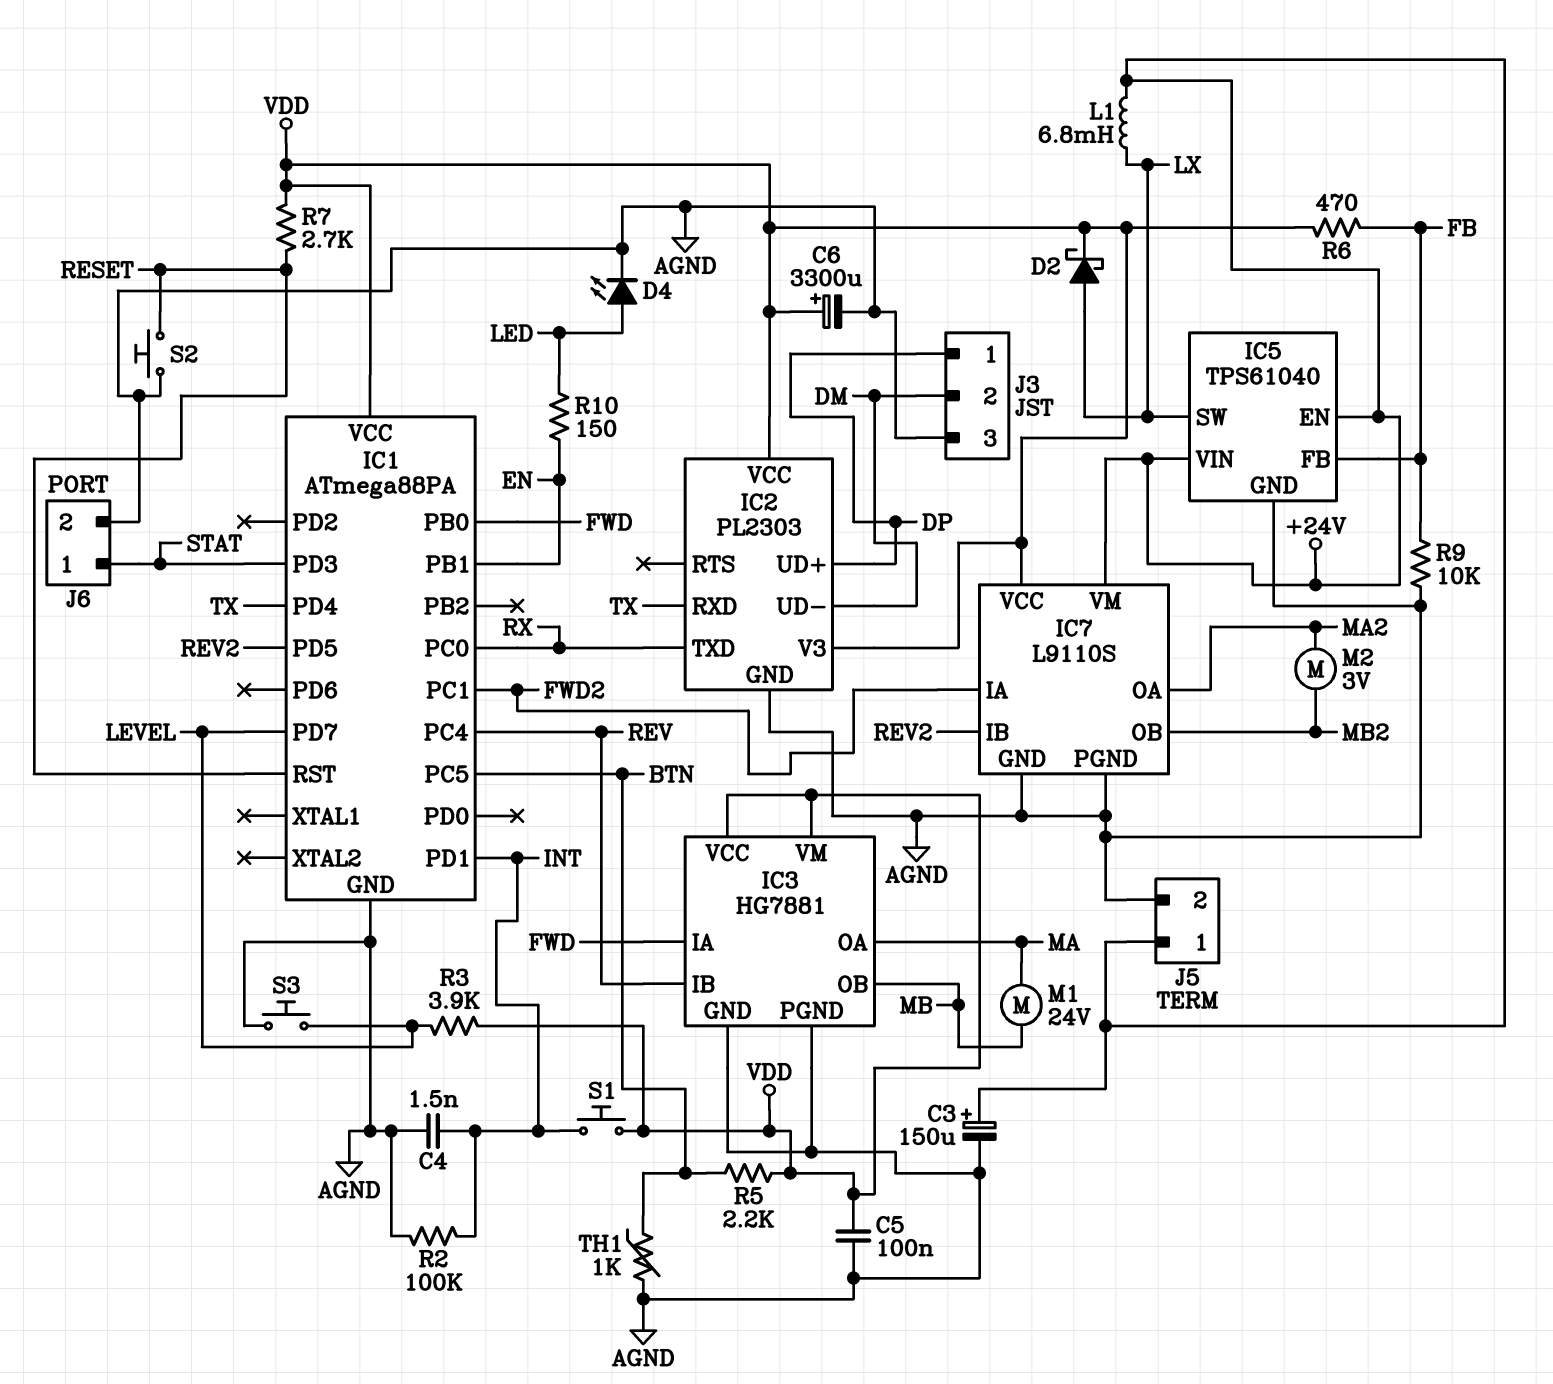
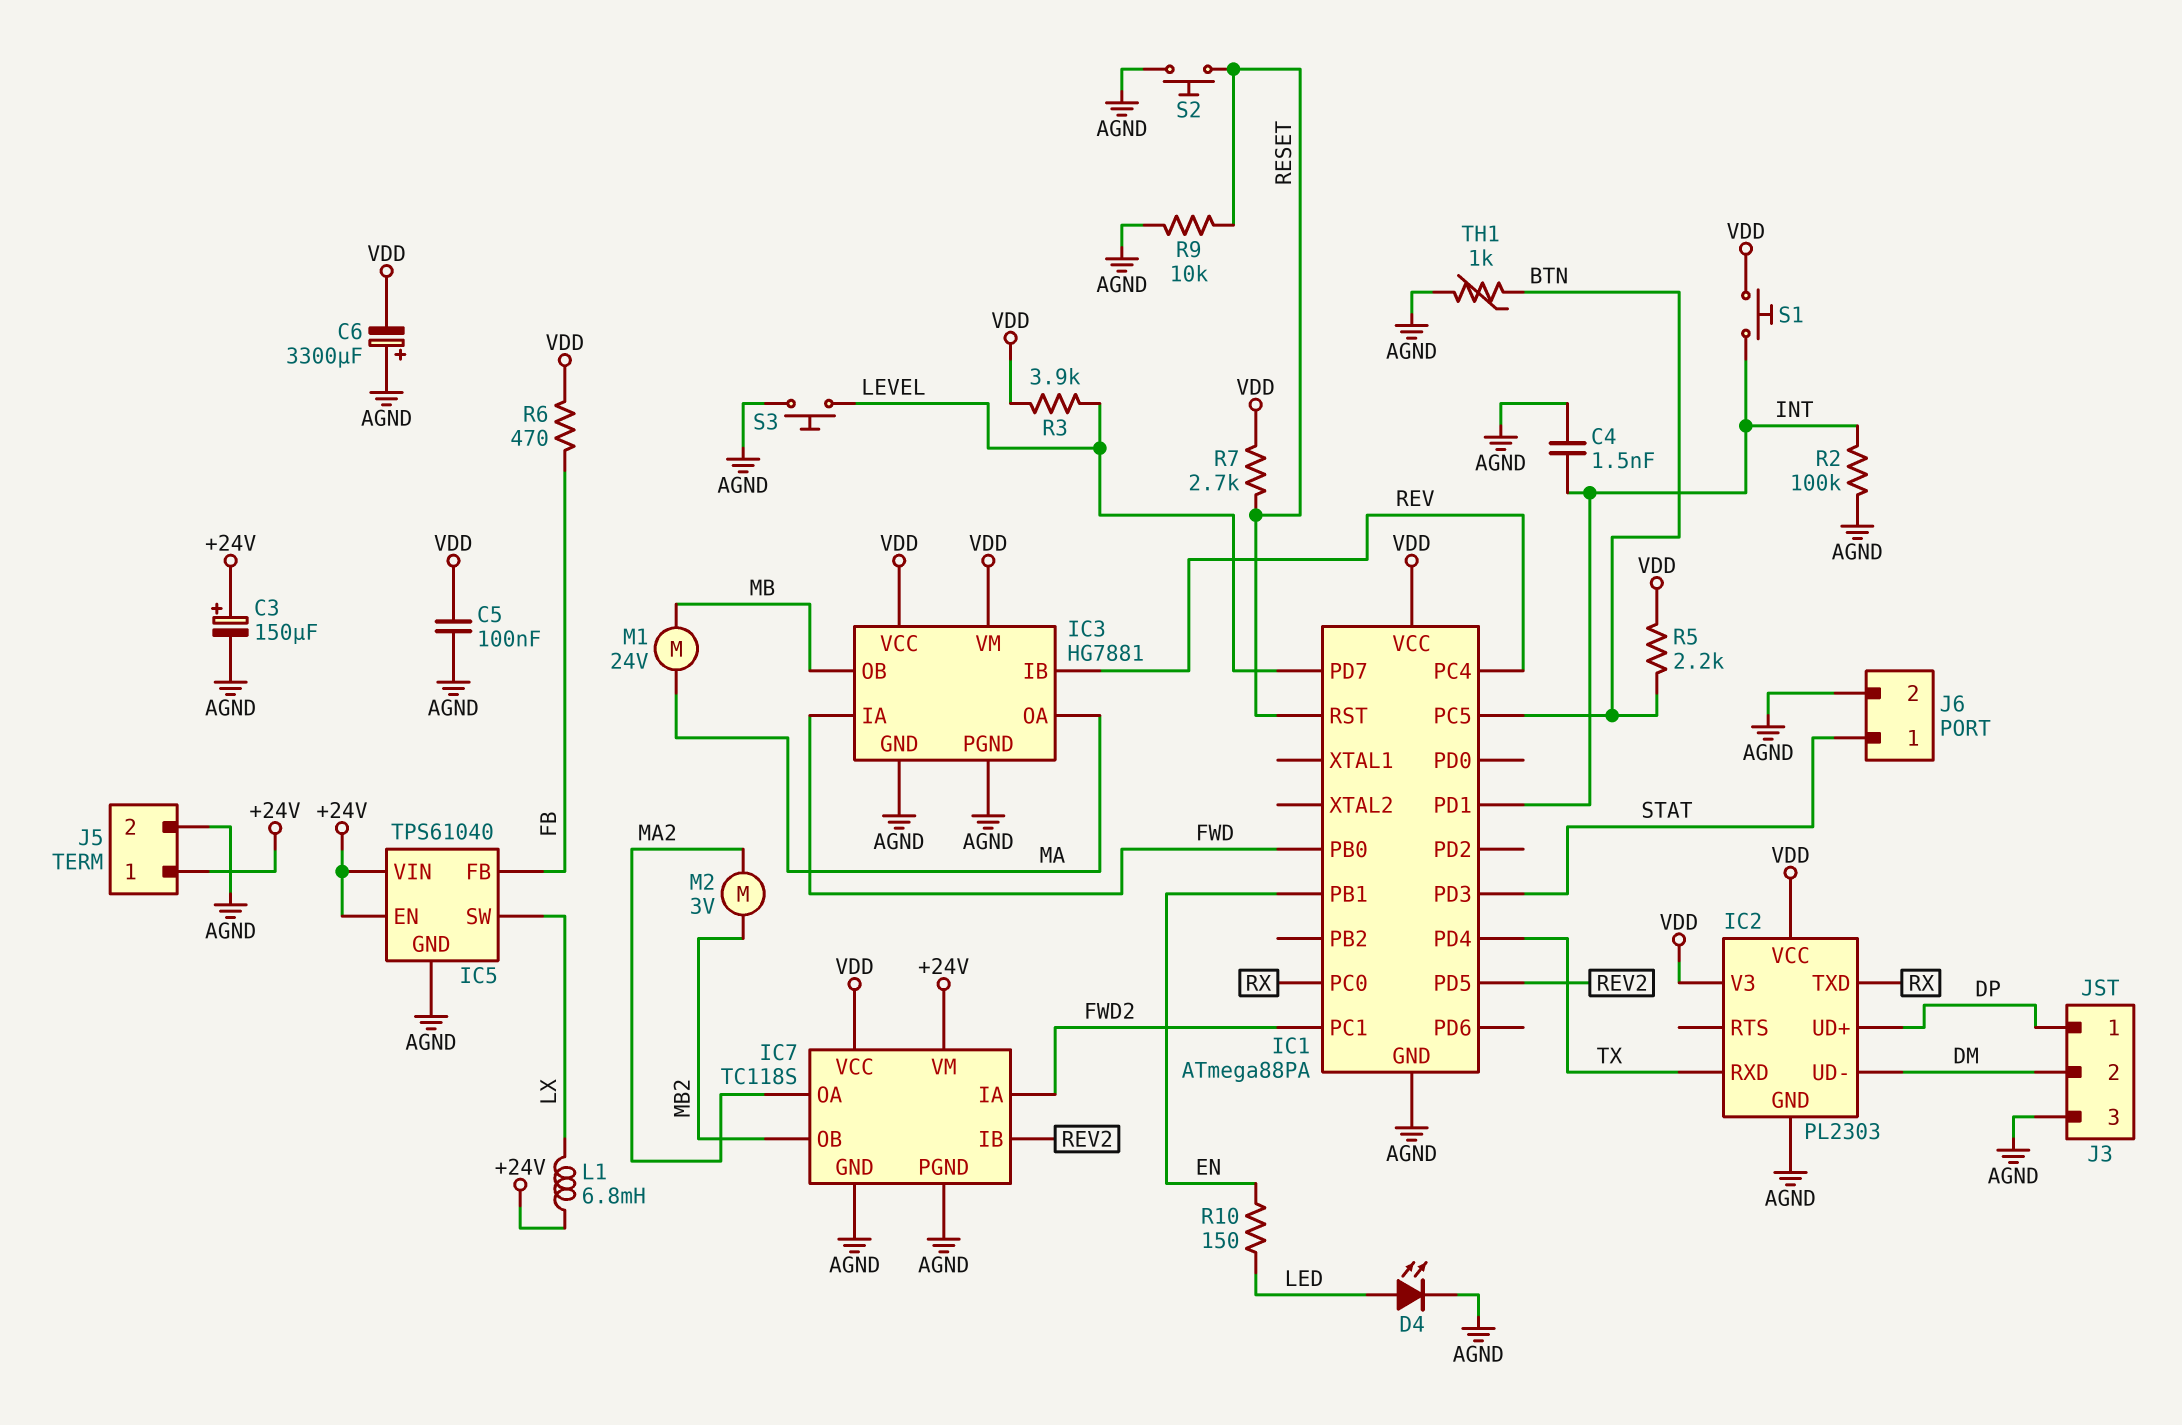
C6: 3300uF (plus VDD, minus AGND) -> 3300uF (plus AGND, minus VDD)
D2: schottky (A LX, K VDD) -> none
IC7: L9110S -> TC118S
R9: 10k (AGND, FB) -> 10k (AGND, RESET)

